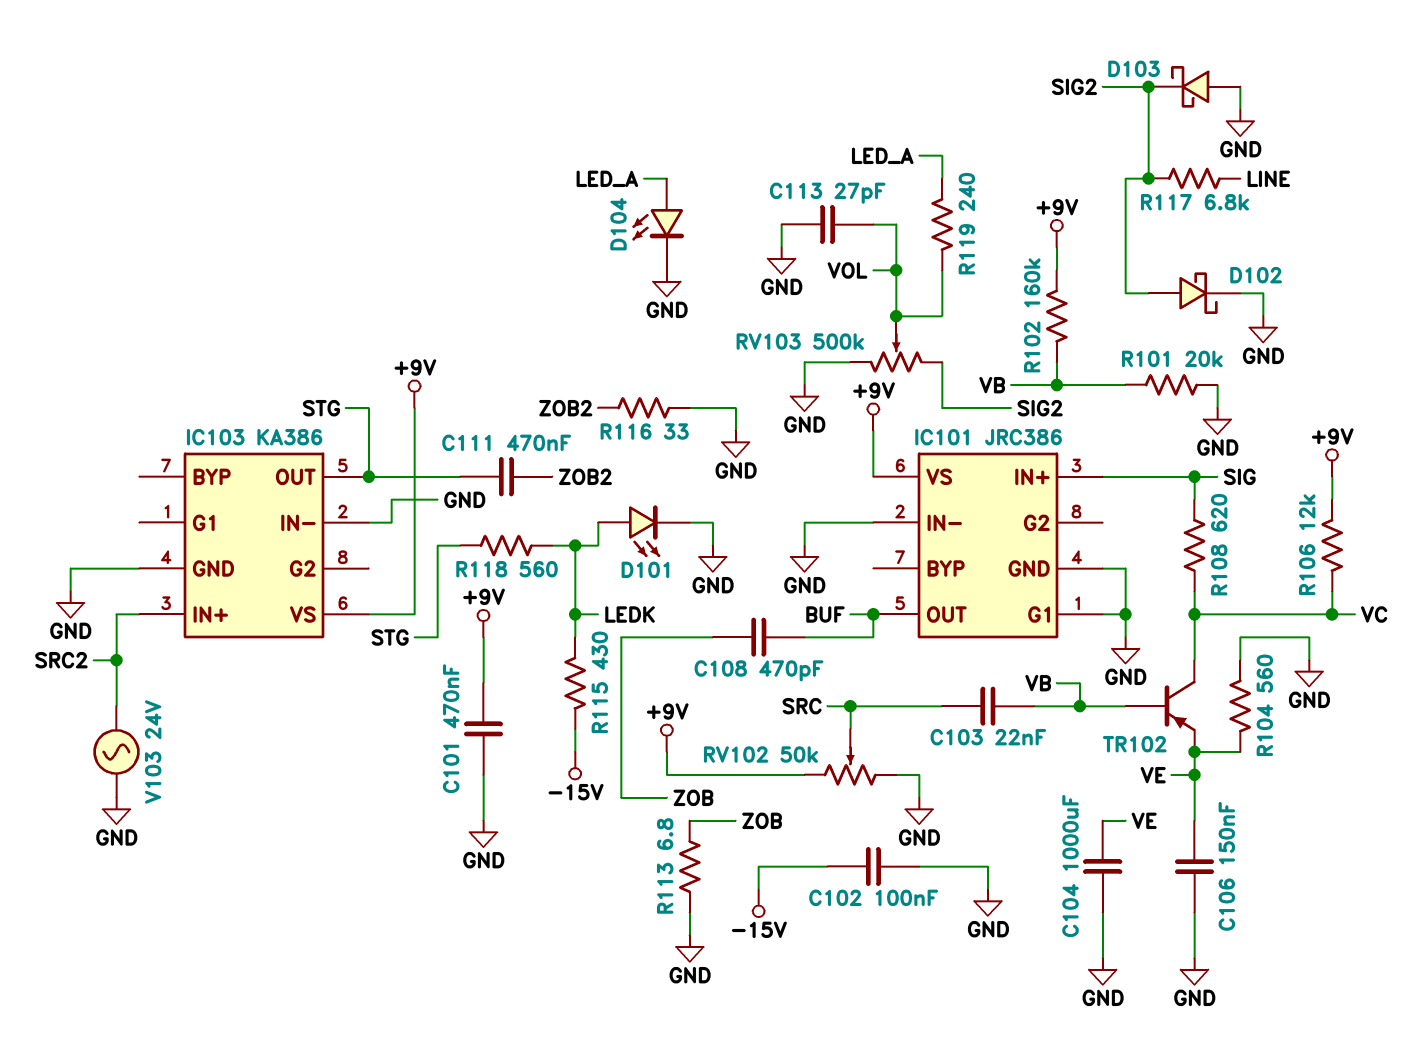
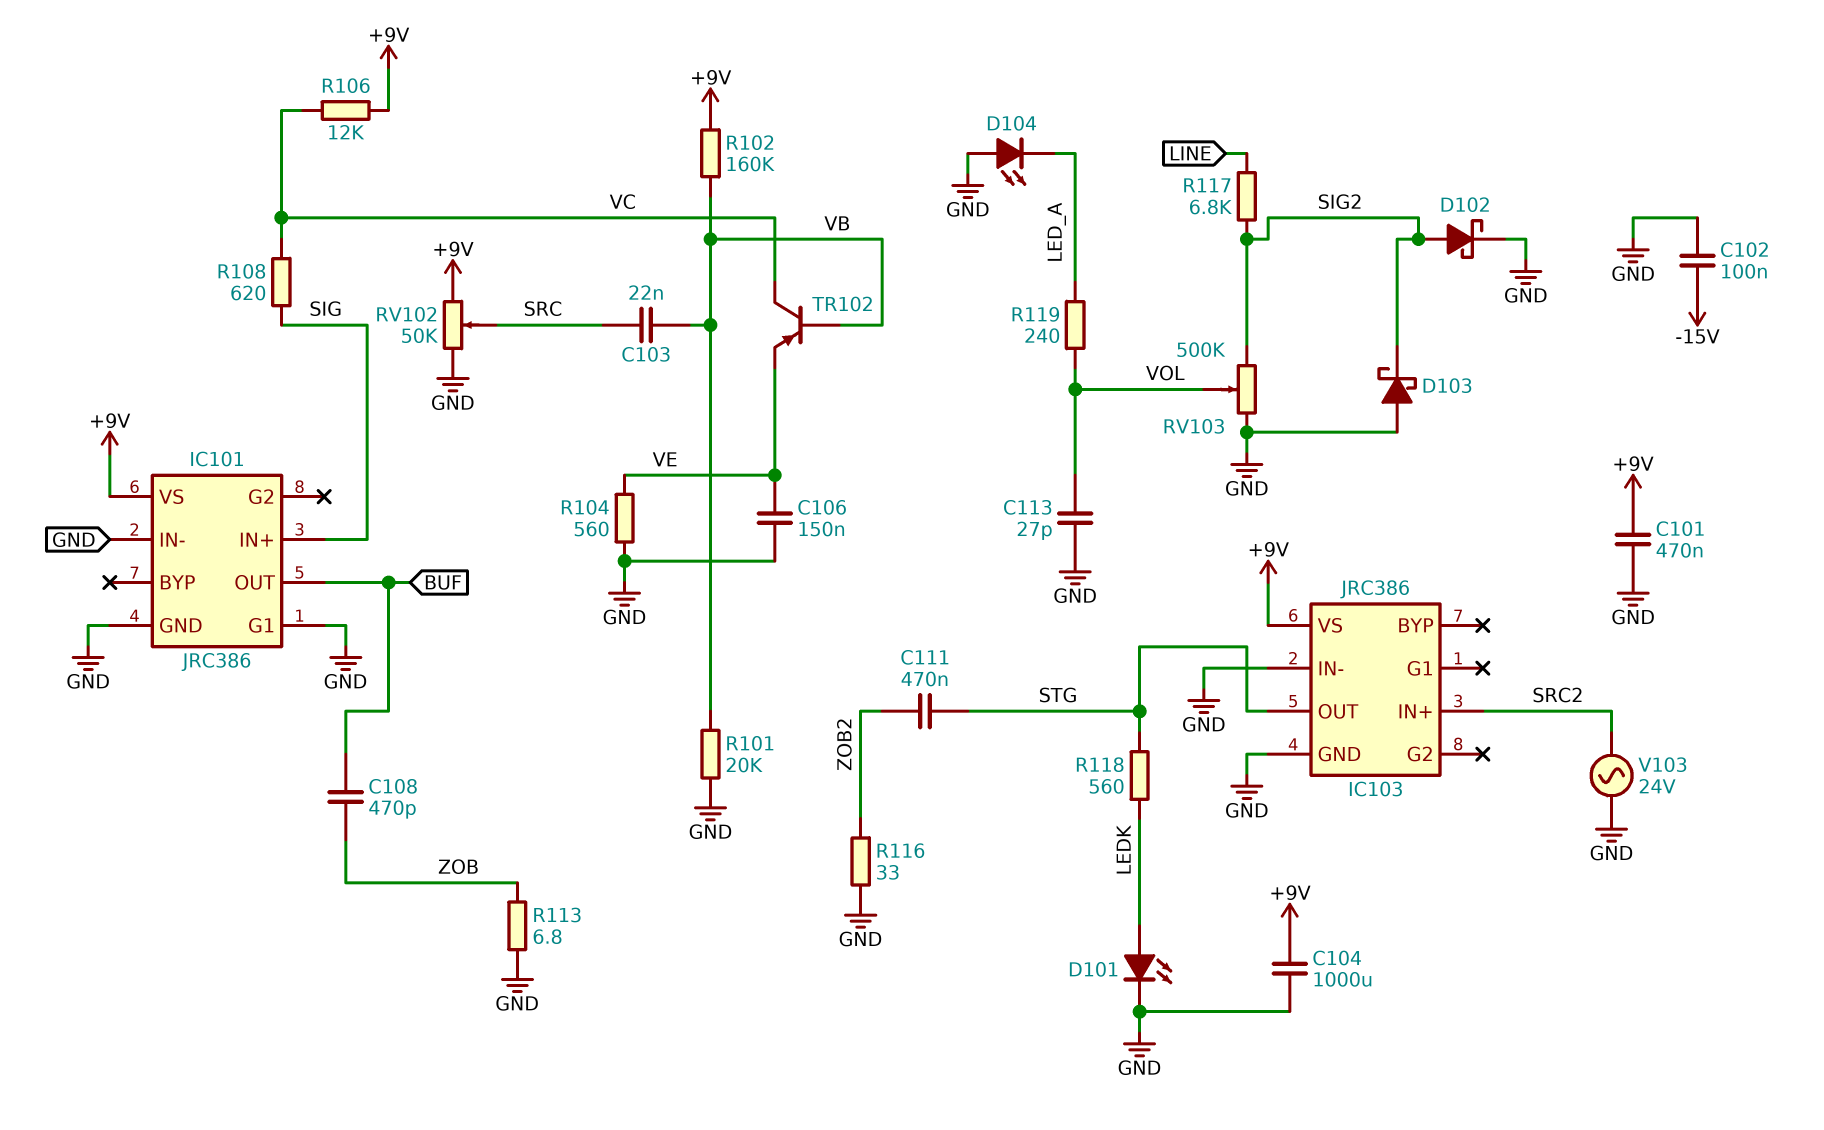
C104: 1000uF (GND, VE) -> 1000uF (+9V, GND)
D104: LED (A LED_A, K GND) -> LED (A GND, K LED_A)
IC103: KA386 -> JRC386
R115: 430 (-15V, LEDK) -> none

